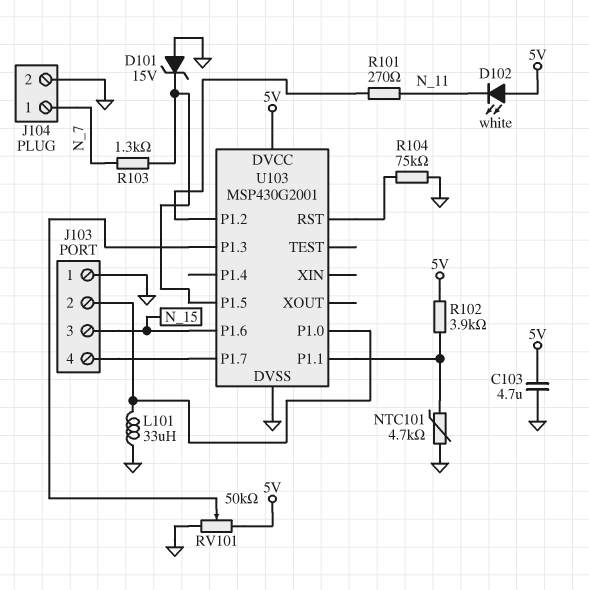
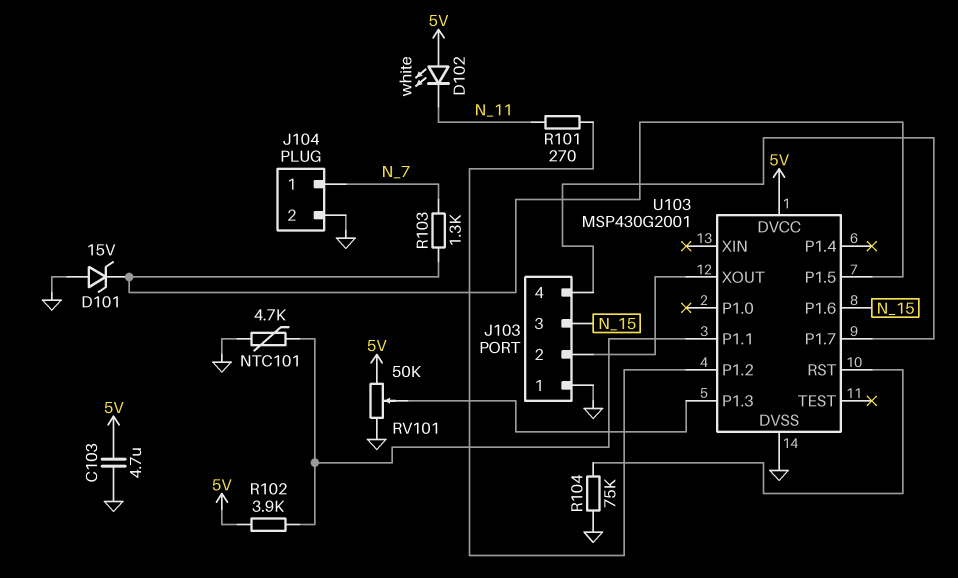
L101: 33uH (GND, J103/2) -> none
U103 pin P1.0: J103/2 -> none
U103 pin XOUT: none -> J103/2

